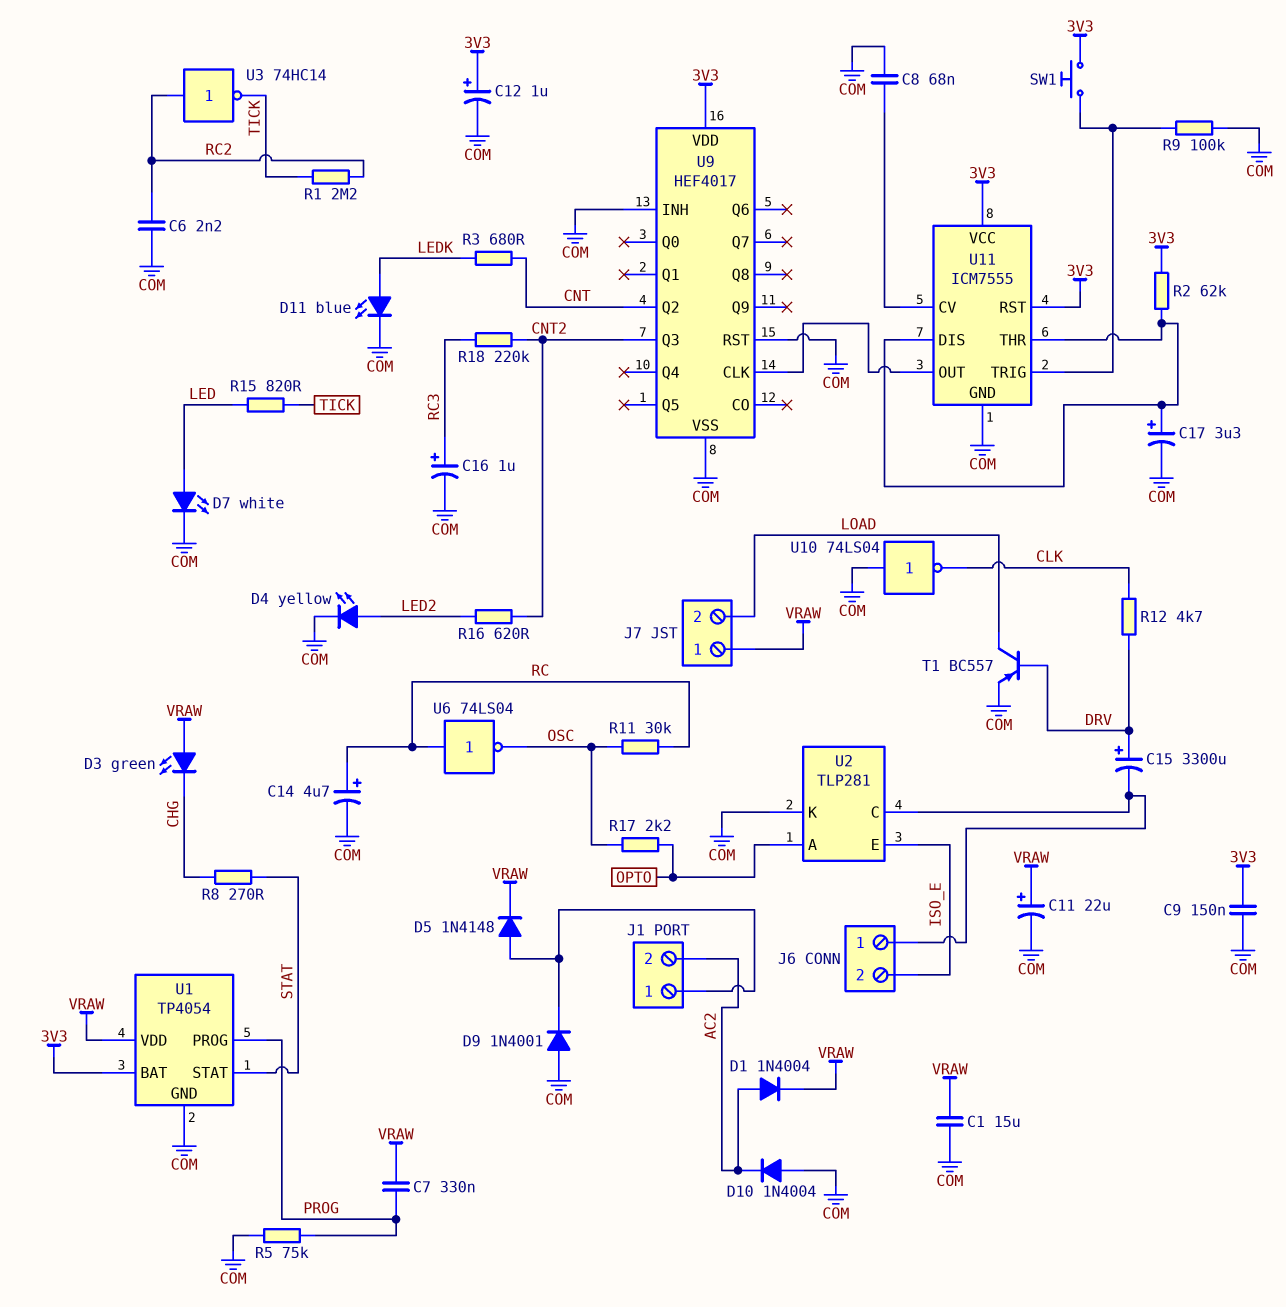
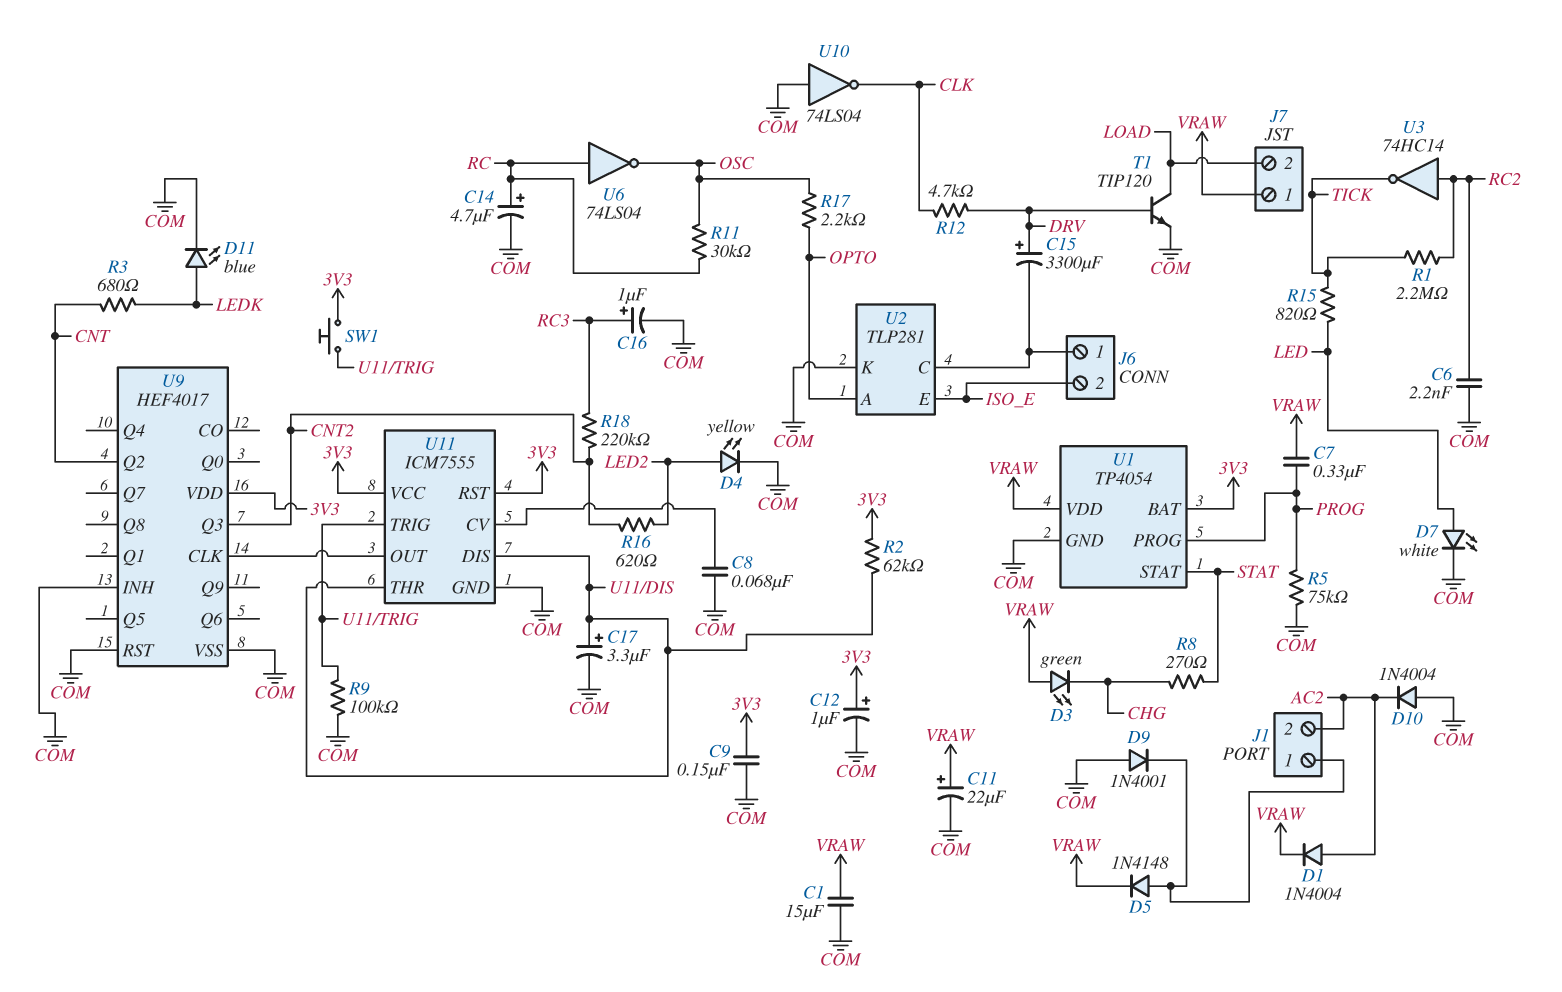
T1: PNP BC557 (B DRV, C LOAD, E COM) -> NPN TIP120 (B DRV, C LOAD, E COM)

